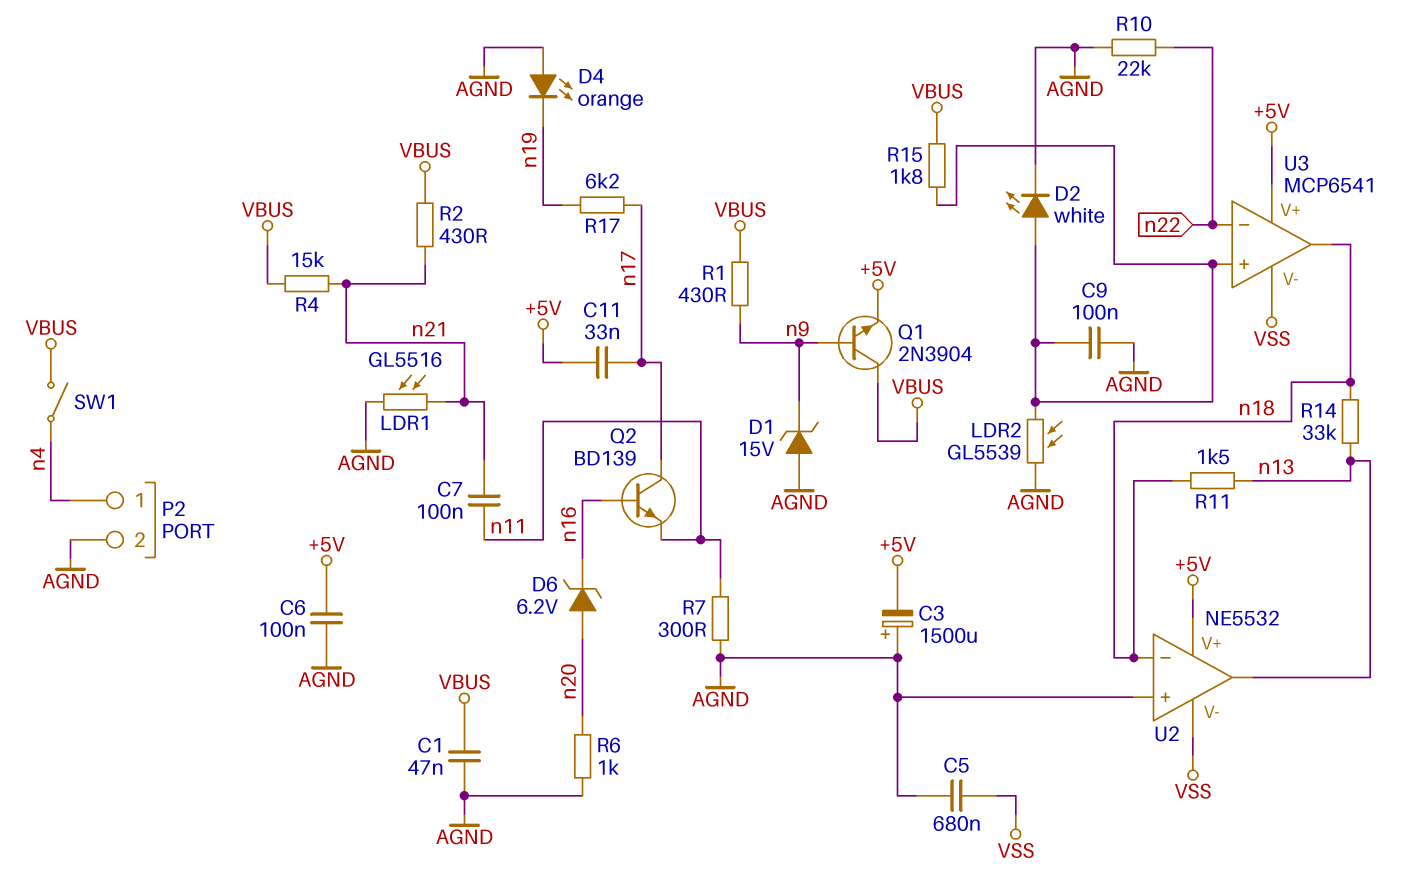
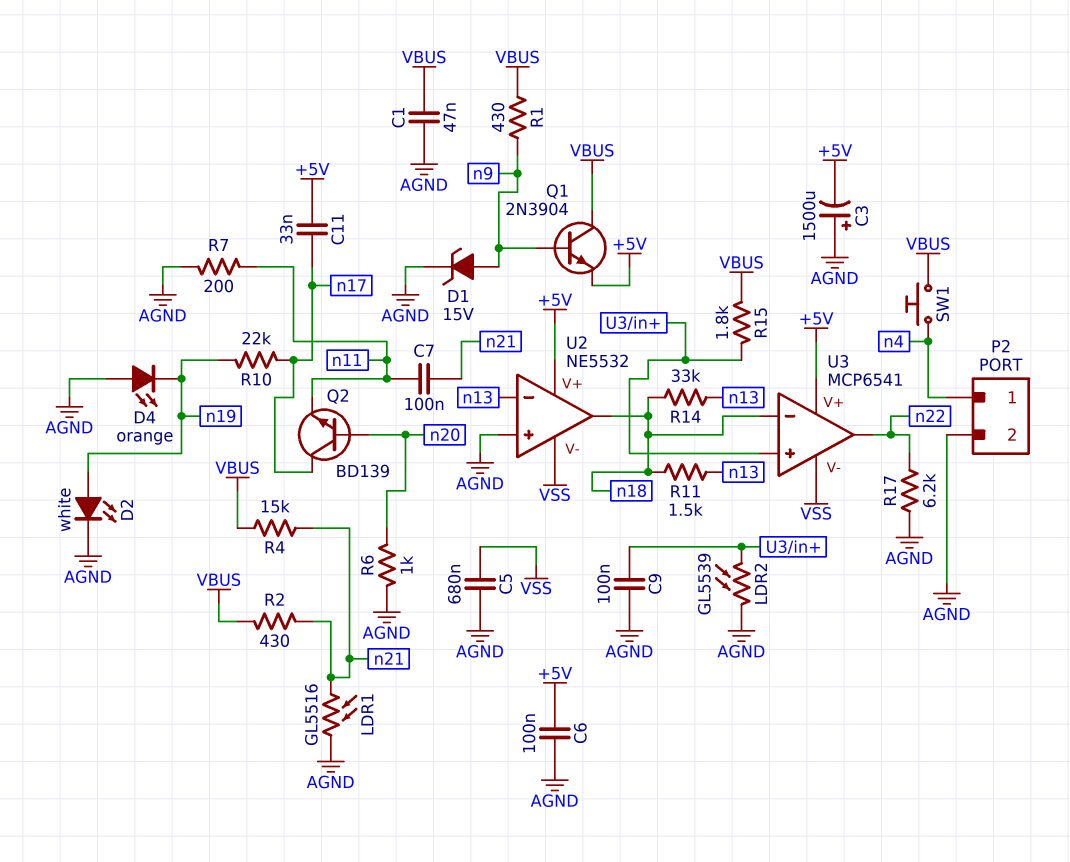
D1: zener 15V (A AGND, K n9) -> zener 15V (A n9, K AGND)
D2: LED white (A U3/in+, K AGND) -> LED white (A n19, K AGND)
D6: zener 6.2V (A n20, K n16) -> none
Q2: NPN BD139 (B n16, C n17, E n11) -> NPN BD139 (B n20, C n17, E n11)
R7: 300 (AGND, n11) -> 200 (AGND, n11)
R10: 22k (AGND, n22) -> 22k (n17, n19)
R17: 6.2k (n17, n19) -> 6.2k (AGND, n22)
SW1: switch (VBUS, n4) -> button (VBUS, n4)
U2 pin in-: n18 -> n13
U2 pin out: n13 -> n18
U3 pin in-: n22 -> n18
U3 pin out: n18 -> n22

